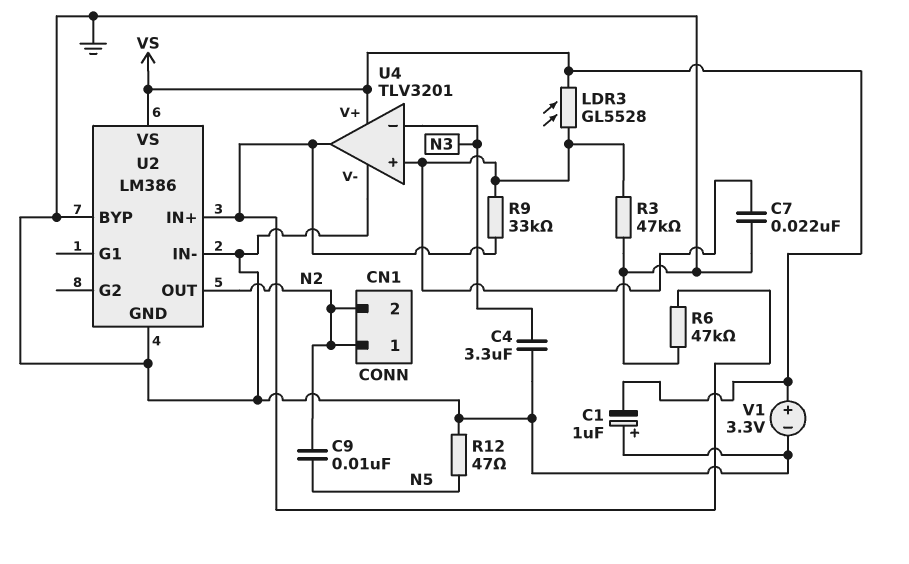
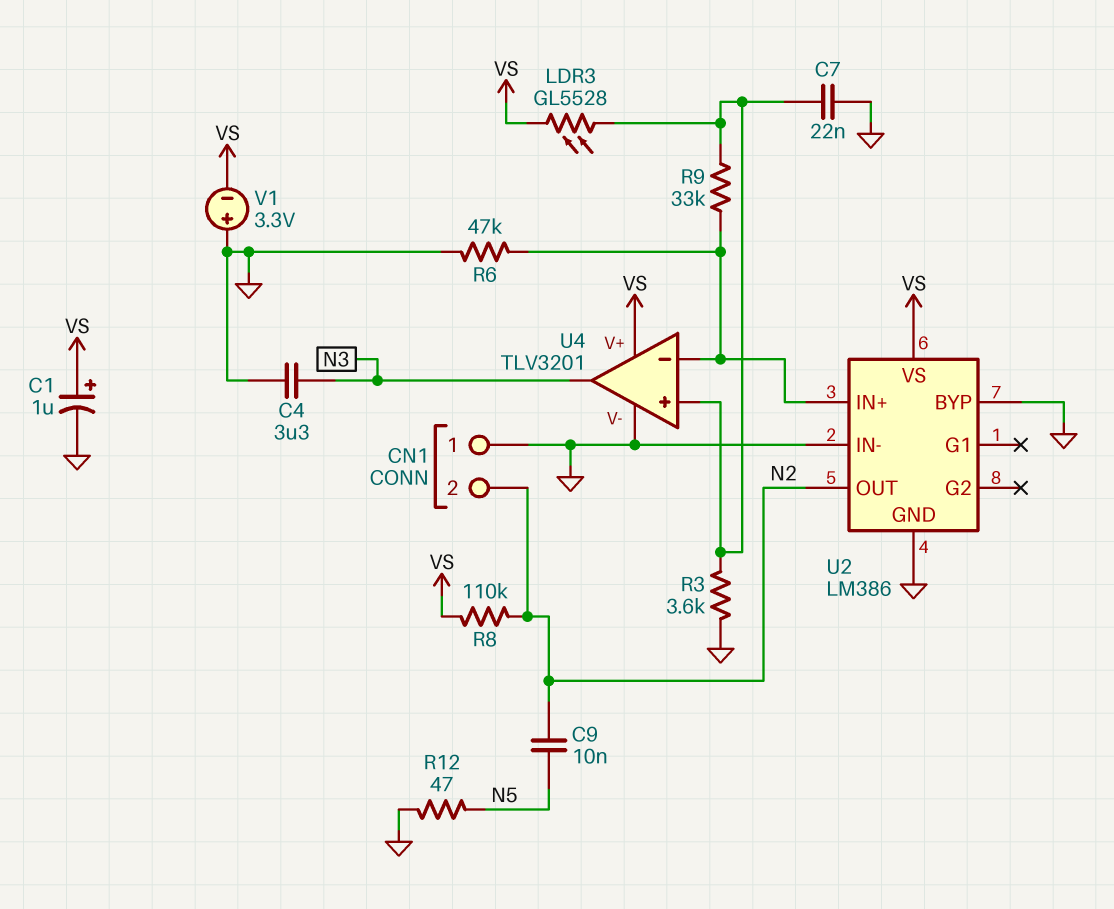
C1: 1uF (plus GND, minus VS) -> 1uF (plus VS, minus GND)
CN1 pin 1: N2 -> GND
R3: 47k (GND, U4/in+) -> 3.6k (GND, U4/in+)
R8: none -> 110k (N2, VS)
U4 pin in-: N3 -> U2/IN+
U4 pin out: U2/IN+ -> N3
V1: 3.3V (plus VS, minus GND) -> 3.3V (plus GND, minus VS)

